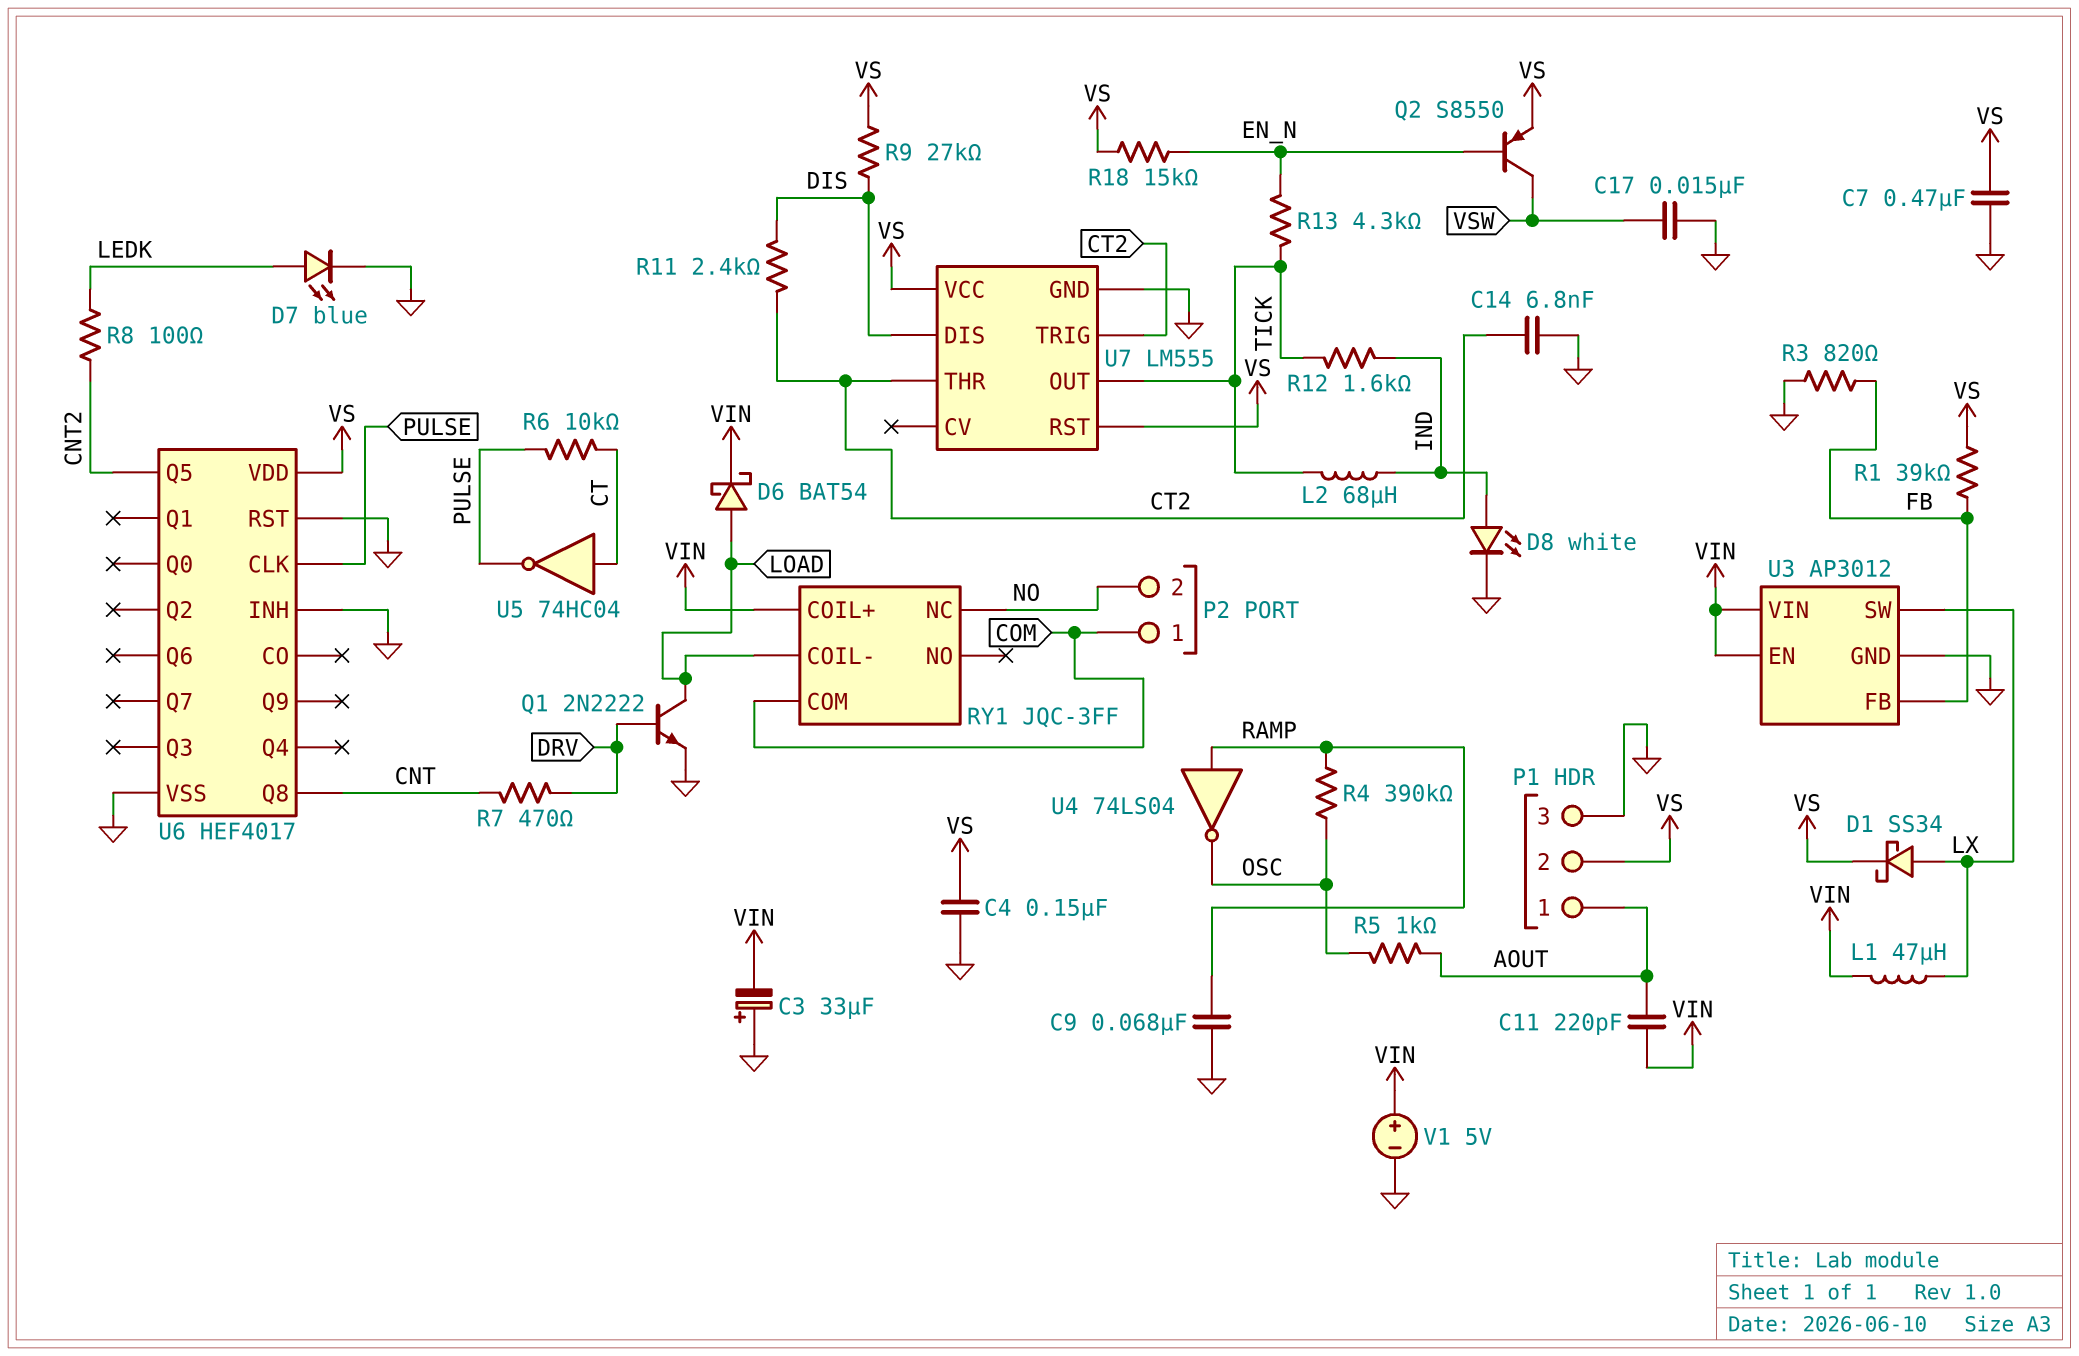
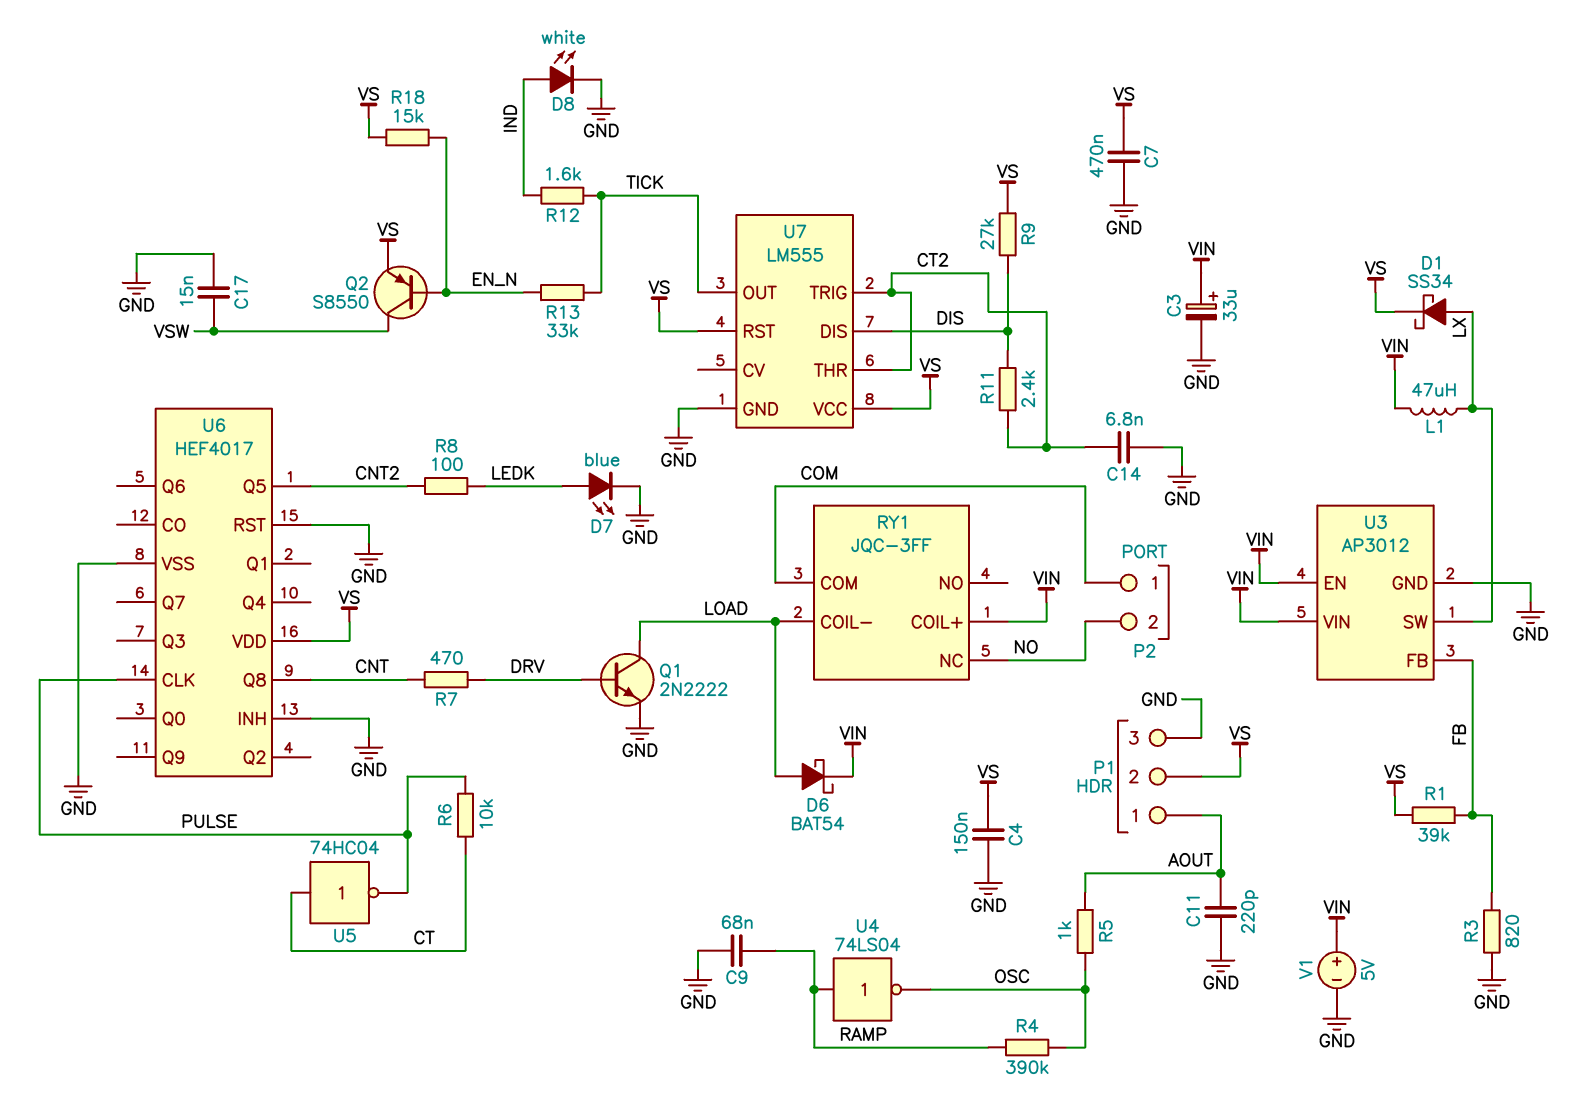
C3: 33uF (plus GND, minus VIN) -> 33uF (plus VIN, minus GND)
C11: 220pF (AOUT, VIN) -> 220pF (AOUT, GND)
L2: 68uH (IND, TICK) -> none
R13: 4.3k (EN_N, TICK) -> 33k (EN_N, TICK)

